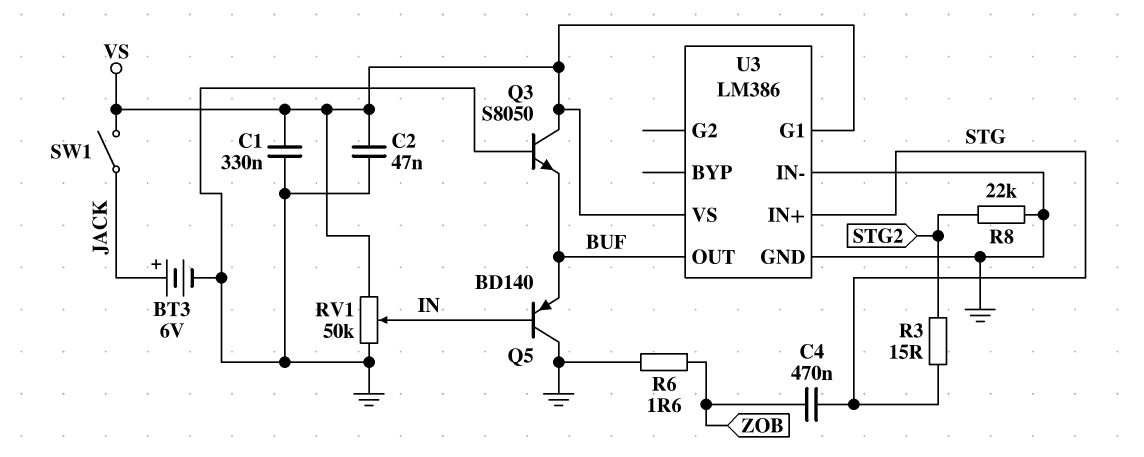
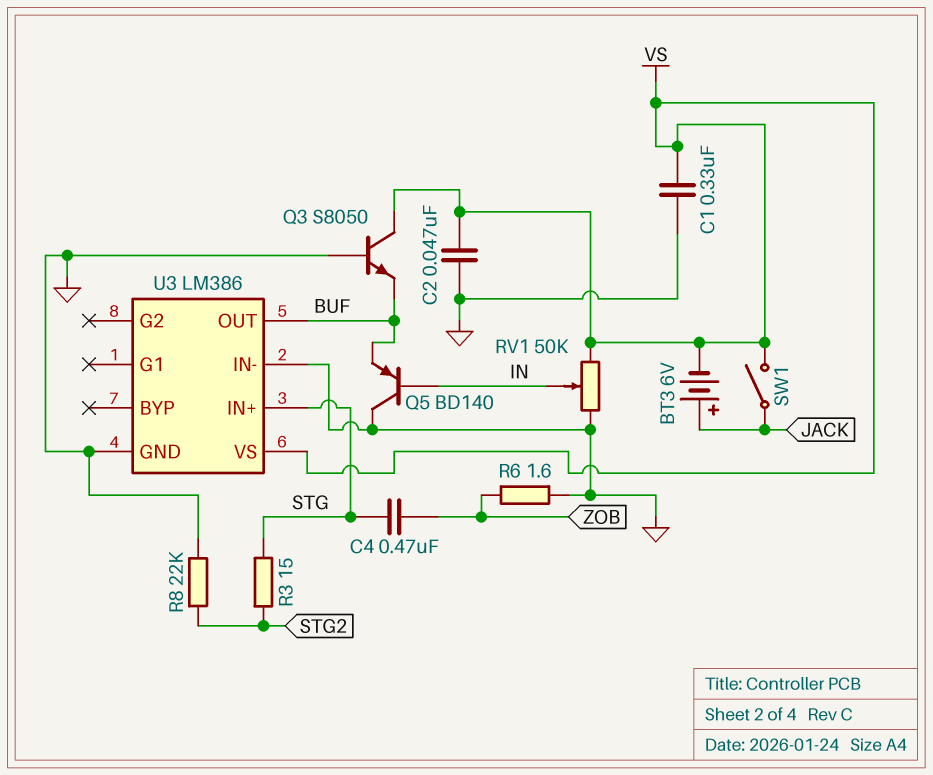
BT3: 6V (plus JACK, minus GND) -> 6V (plus JACK, minus VS)
U3 pin G1: VS -> none

